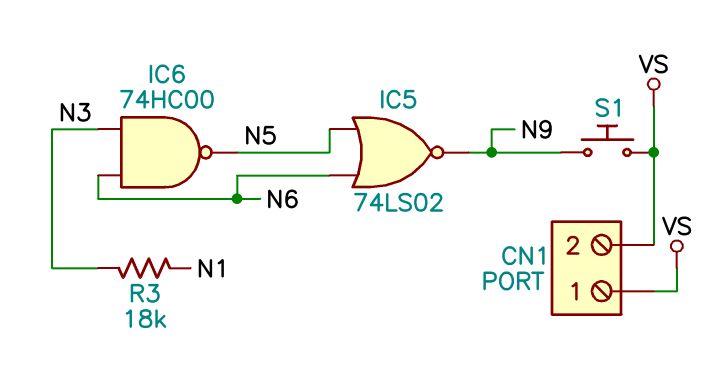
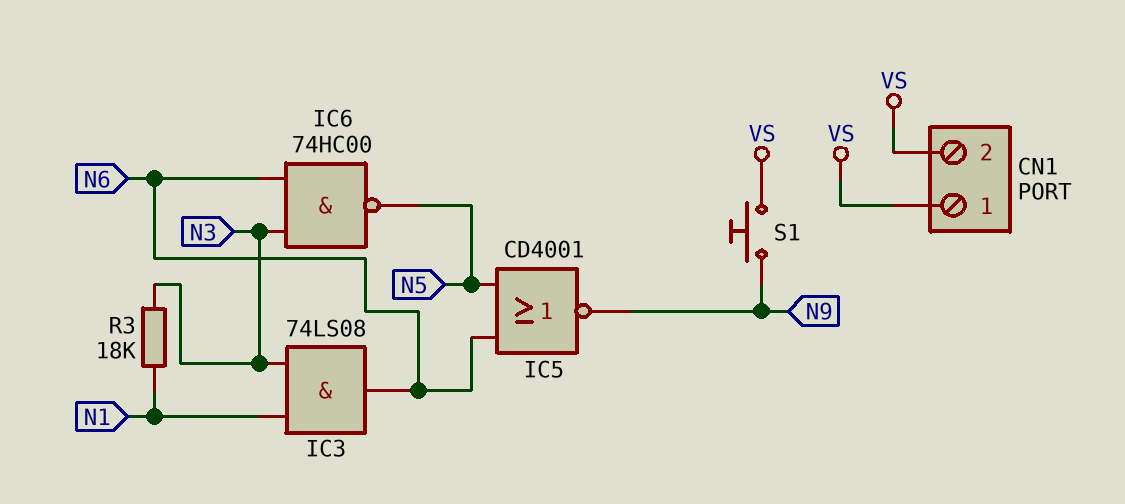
IC3: none -> AND 74LS08 (in N1, in N3, out N6)
IC5: NOR 74LS02 (in N5, in N6, out N9) -> NOR CD4001 (in N5, in N6, out N9)

